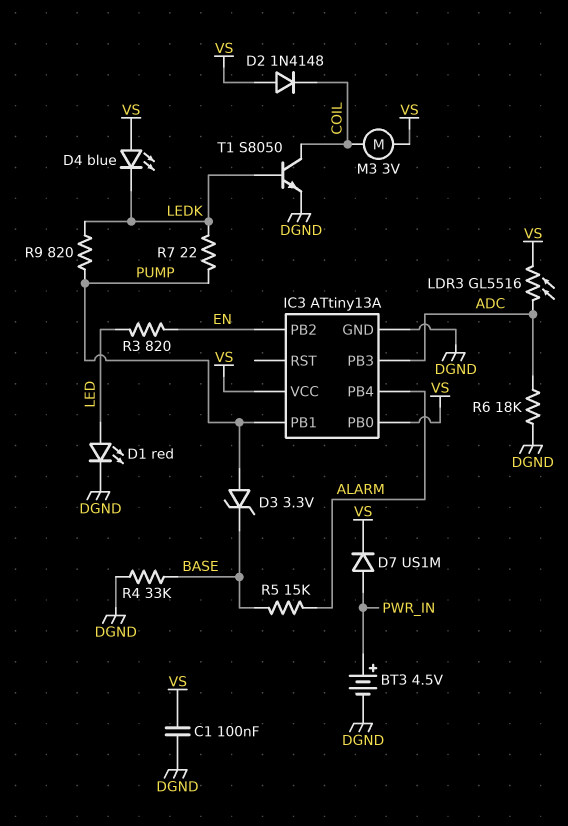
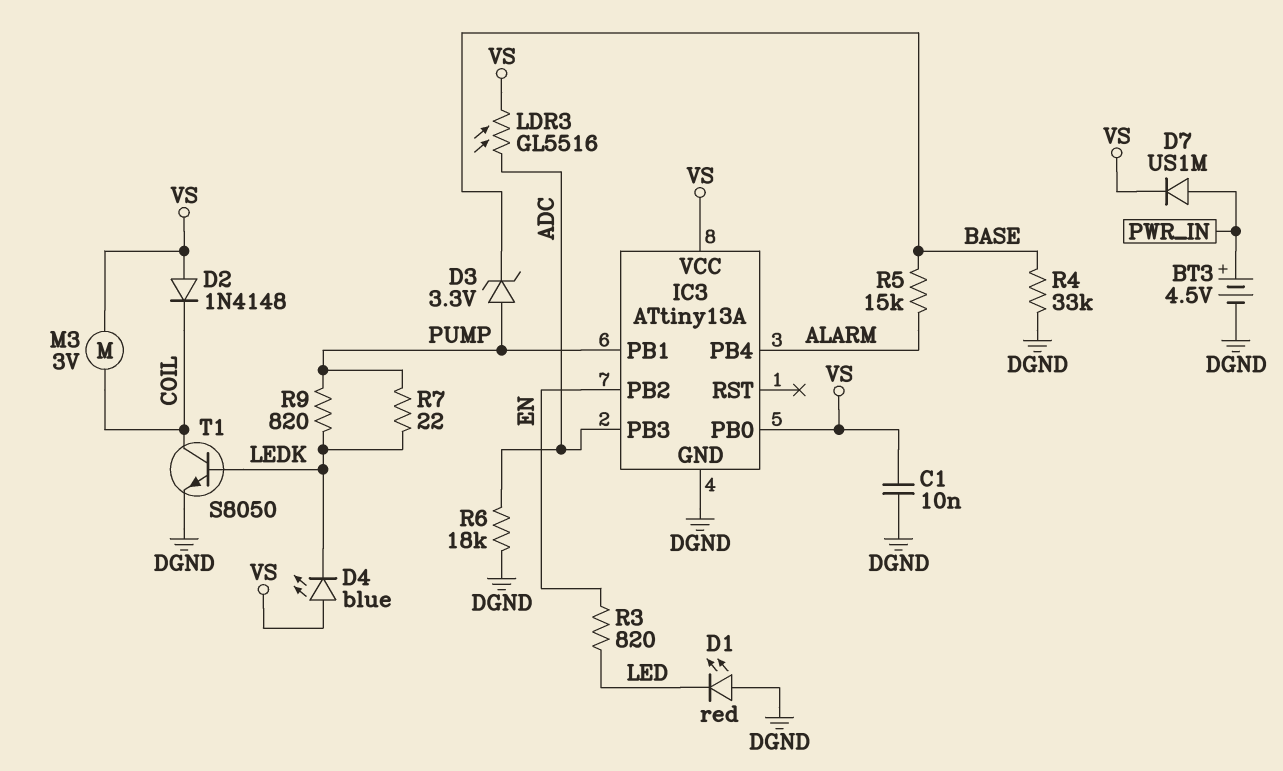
C1: 100nF (DGND, VS) -> 10nF (DGND, VS)
D1: LED red (A LED, K DGND) -> LED red (A DGND, K LED)

